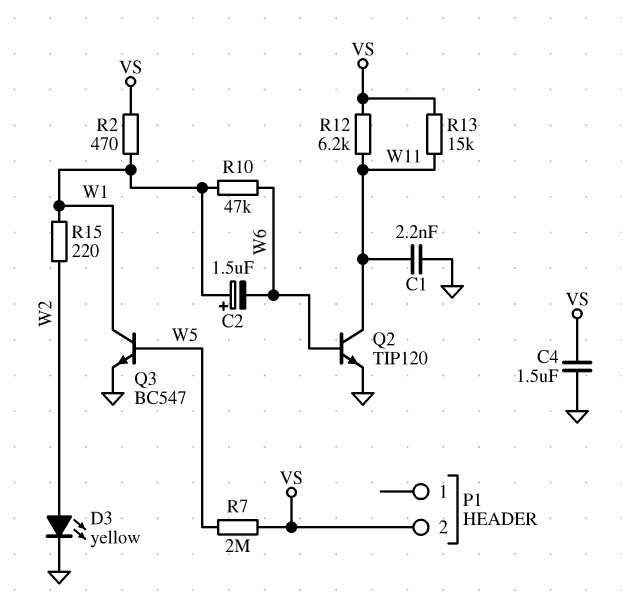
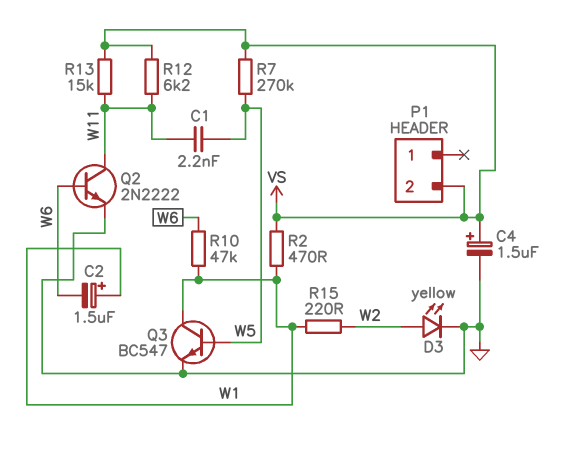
C1: 2.2nF (GND, W11) -> 2.2nF (W5, W11)
C4: 1.5uF (GND, VS) -> 1.5uF (plus VS, minus GND)
Q2: NPN TIP120 (B W6, C W11, E GND) -> NPN 2N2222 (B W6, C W11, E GND)
R7: 2M (VS, W5) -> 270k (VS, W5)

